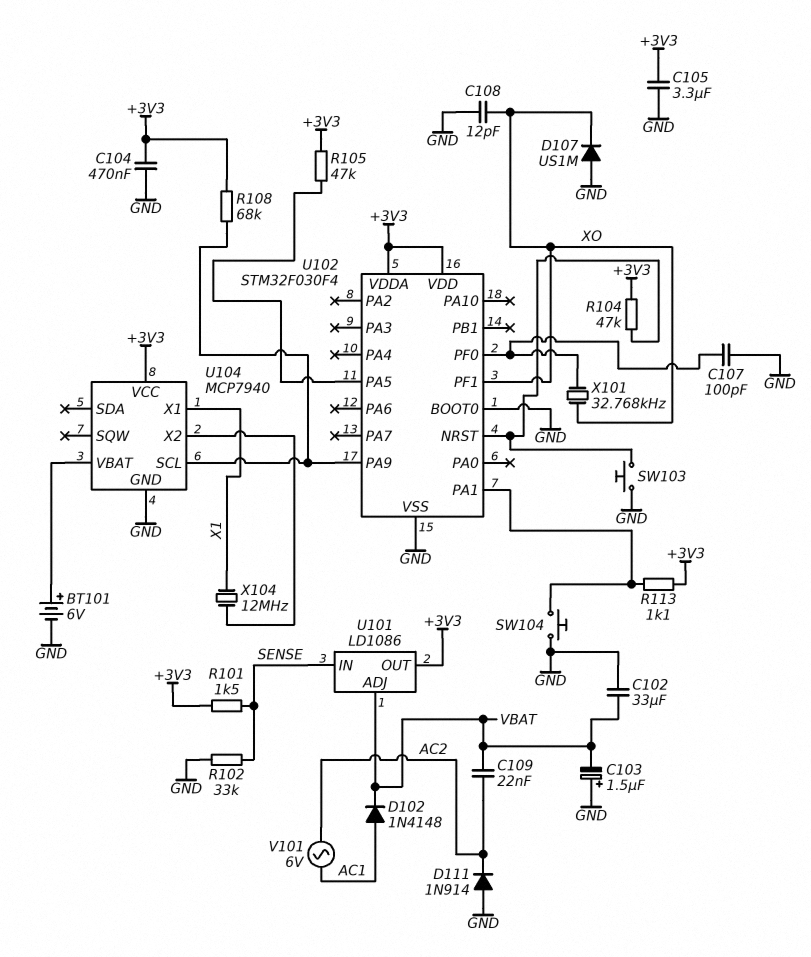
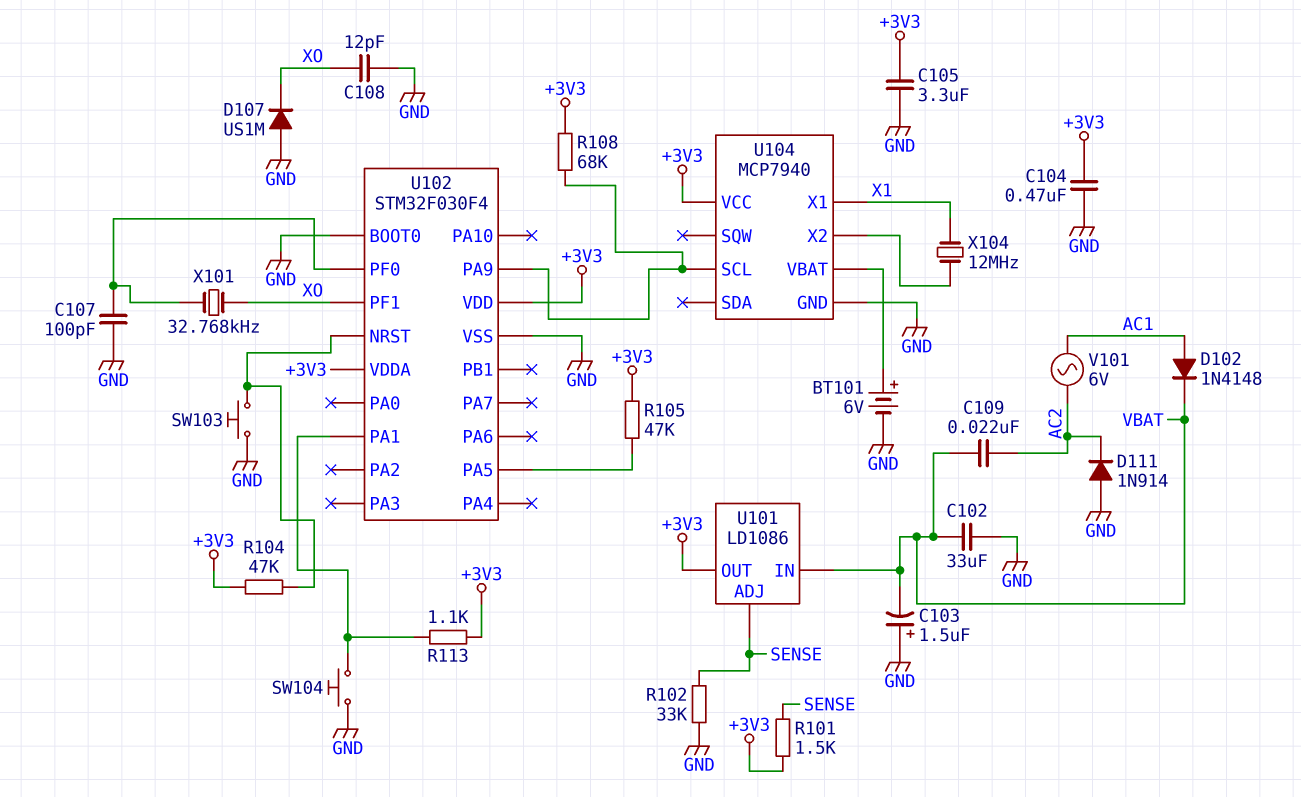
U101 pin ADJ: VBAT -> SENSE
U101 pin IN: SENSE -> VBAT

